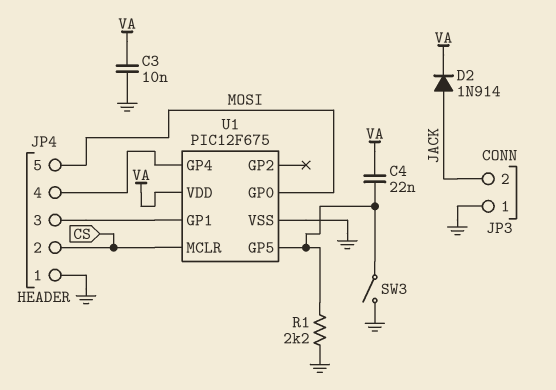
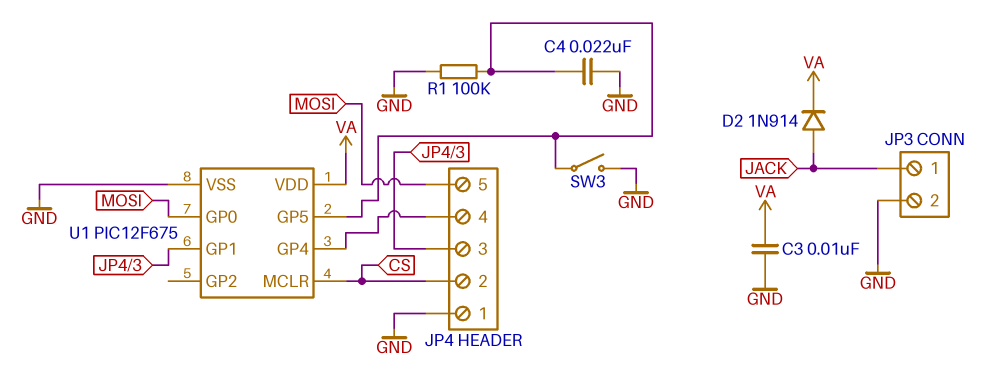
C4: 22nF (U1/GP5, VA) -> 22nF (GND, U1/GP5)
JP3 pin 1: GND -> JACK
JP3 pin 2: JACK -> GND
R1: 2.2k (GND, U1/GP5) -> 100k (GND, U1/GP5)

